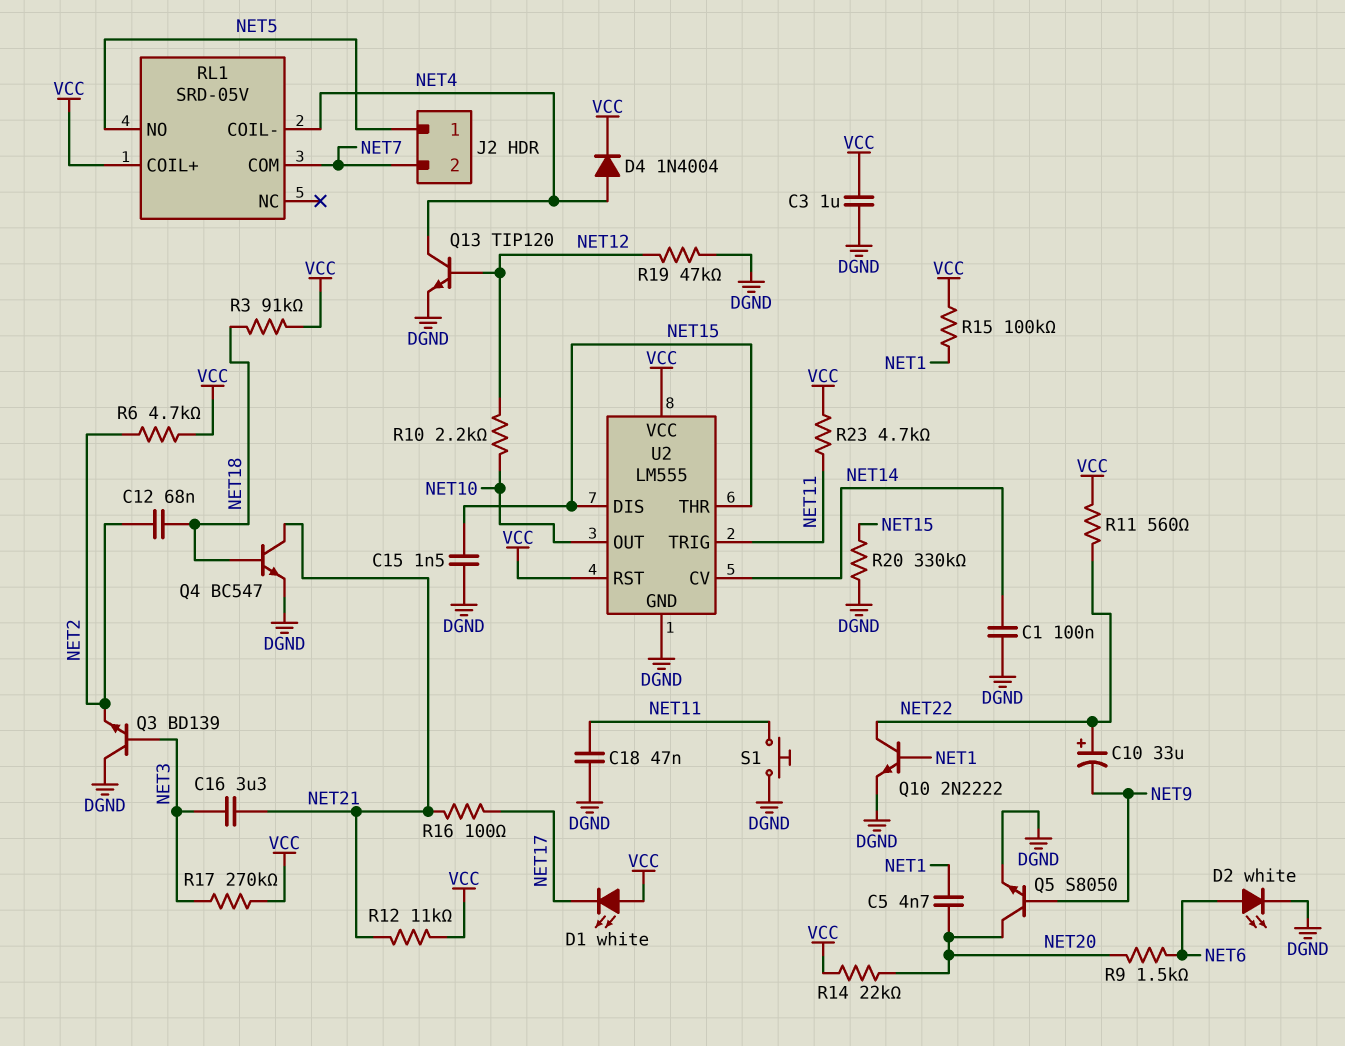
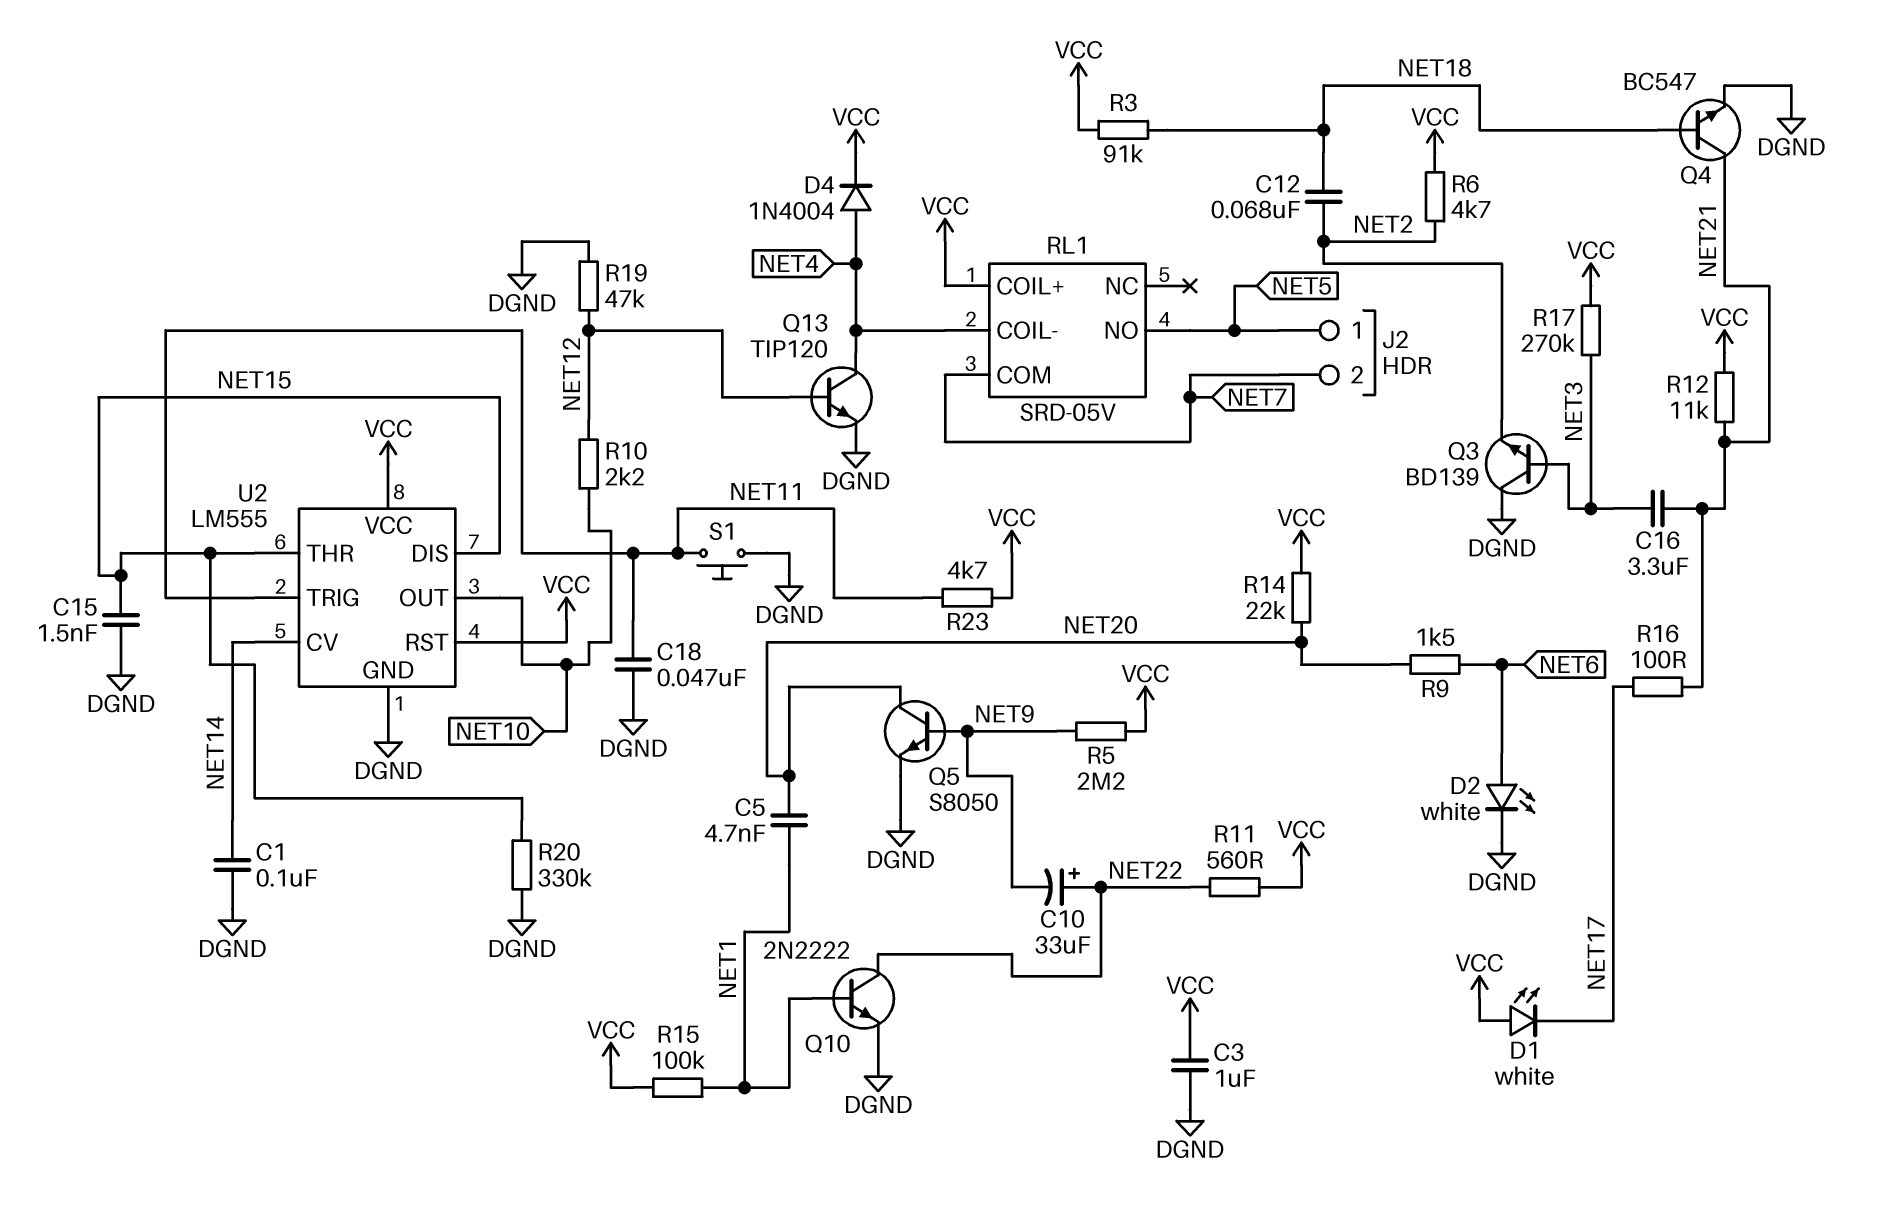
R5: none -> 2.2M (NET9, VCC)

